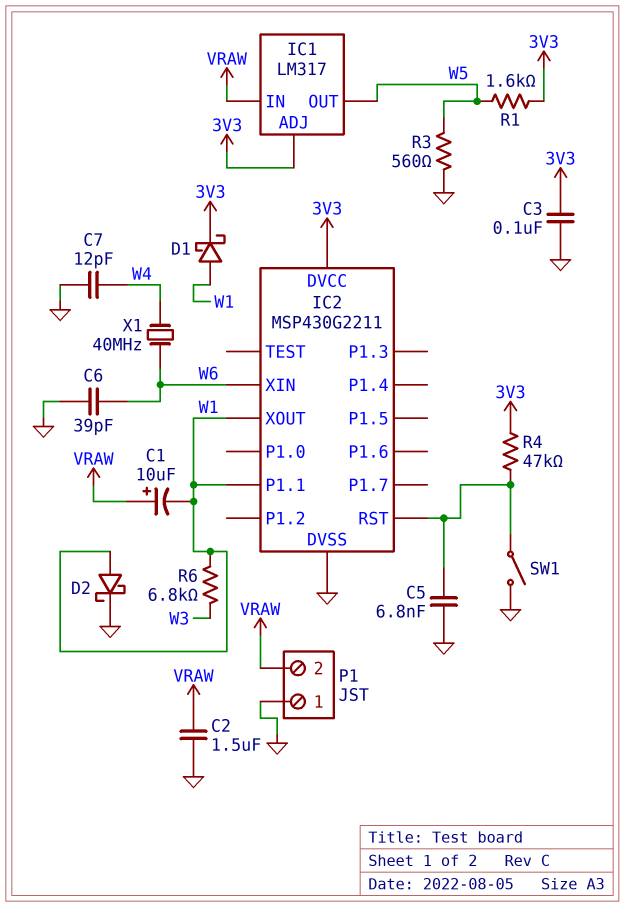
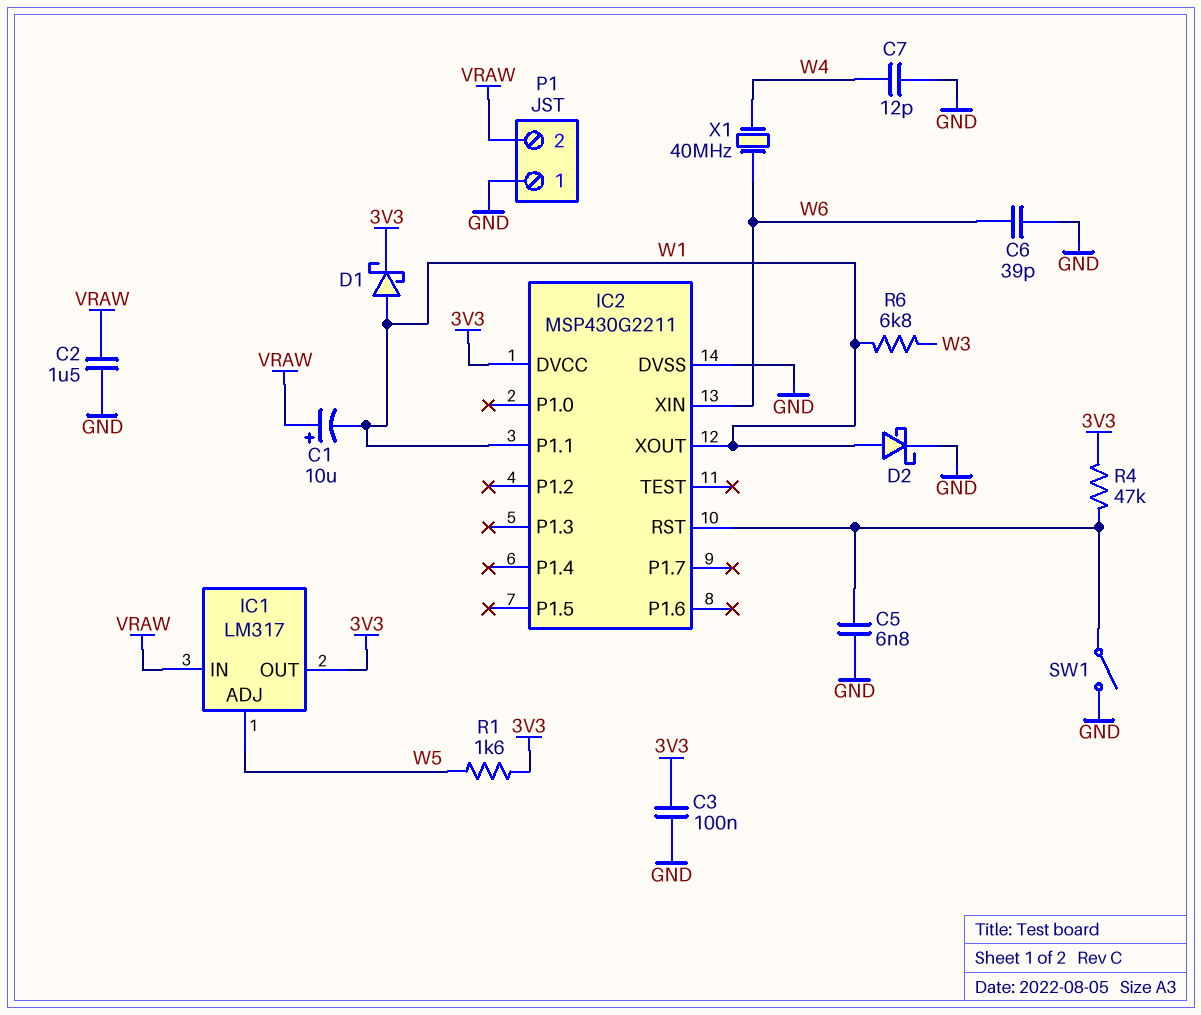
IC1 pin ADJ: 3V3 -> W5
IC1 pin OUT: W5 -> 3V3
R3: 560 (GND, W5) -> none

